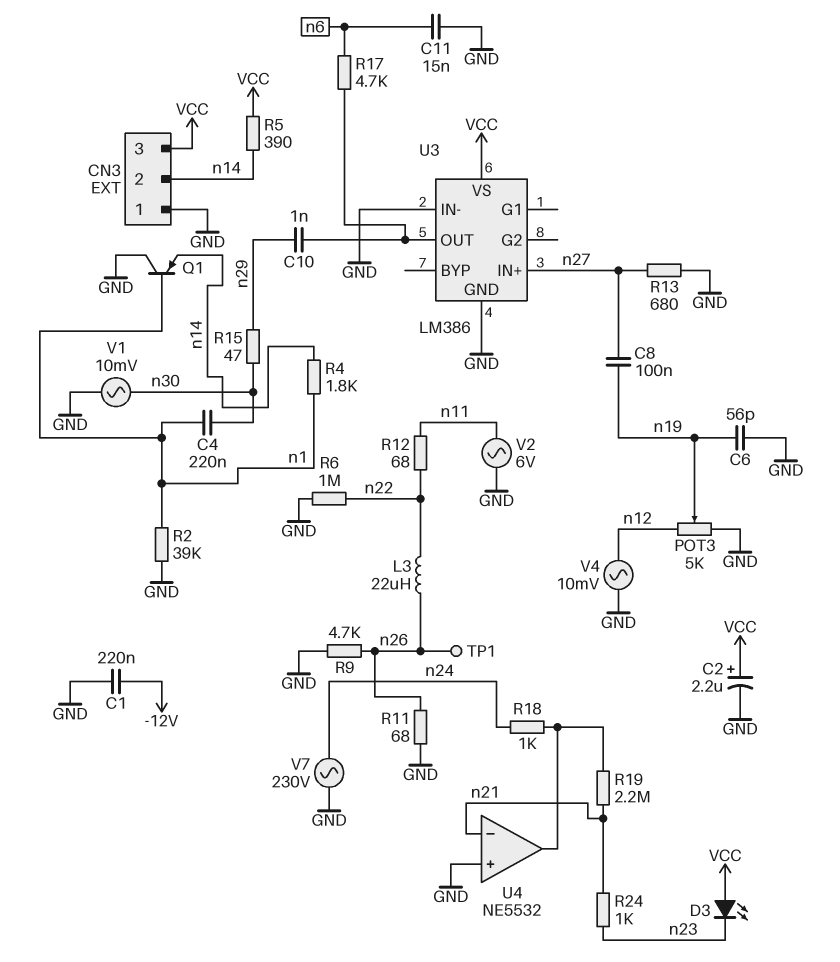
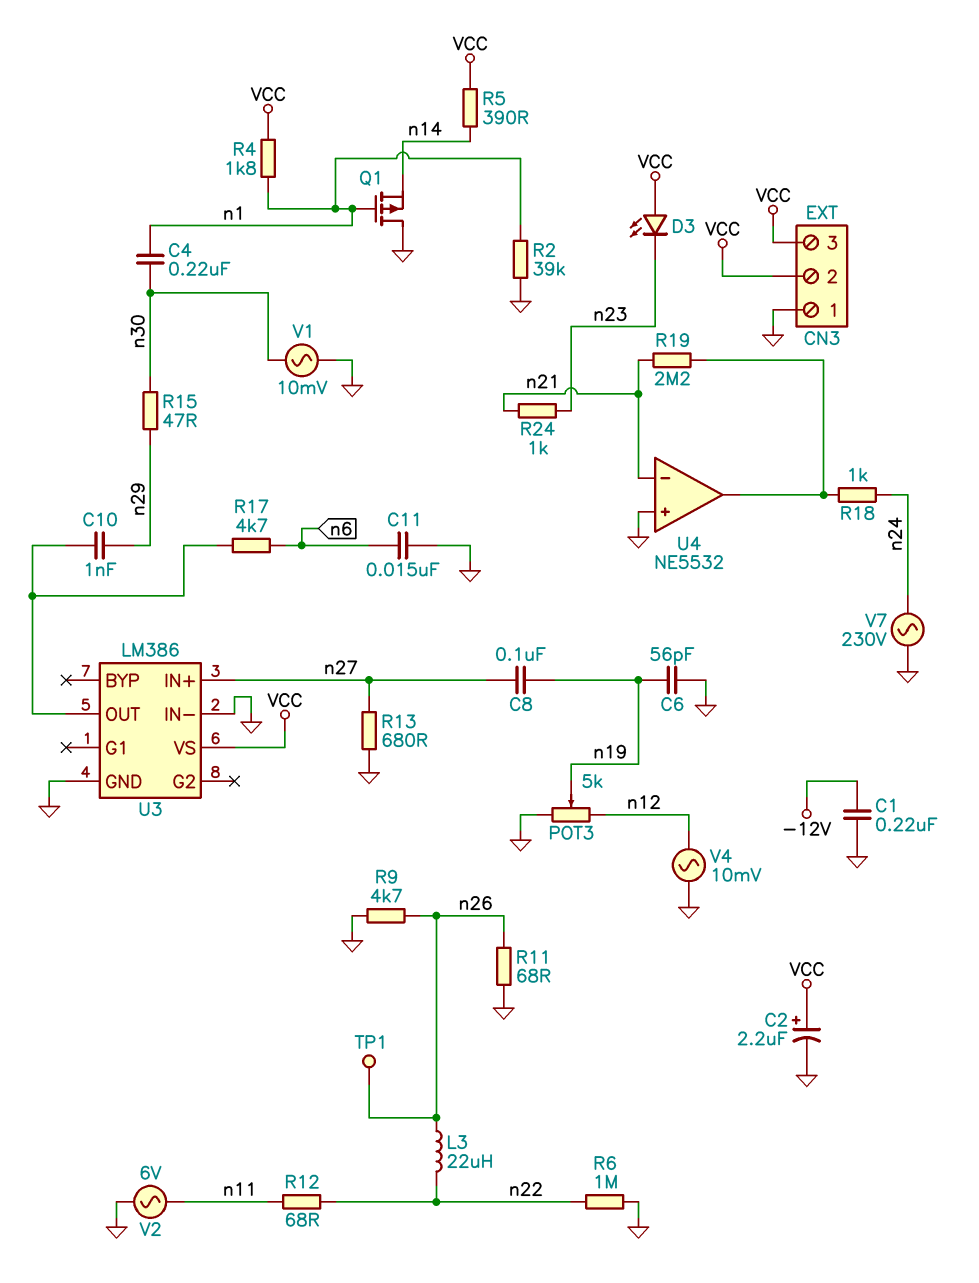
CN3 pin 2: n14 -> VCC
Q1: PNP (B n1, C GND, E n14) -> PMOS (G n1, D GND, S n14)
R4: 1.8k (n1, n14) -> 1.8k (VCC, n1)

